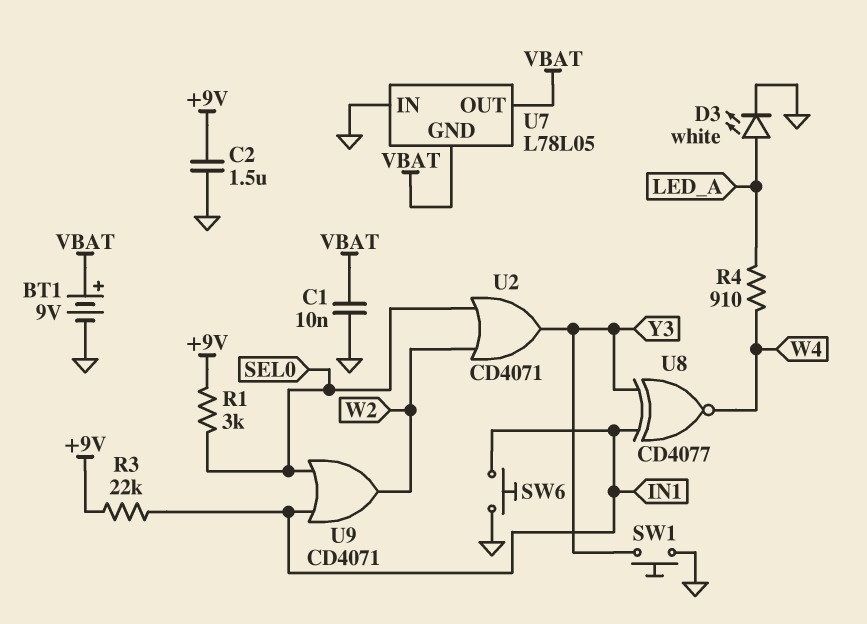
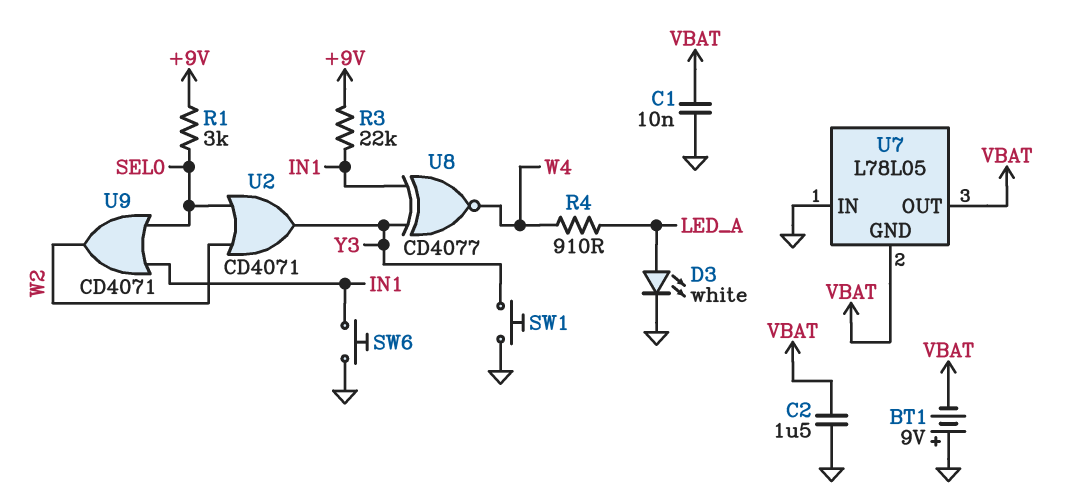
BT1: 9V (plus VBAT, minus GND) -> 9V (plus GND, minus VBAT)
C2: 1.5uF (+9V, GND) -> 1.5uF (GND, VBAT)

